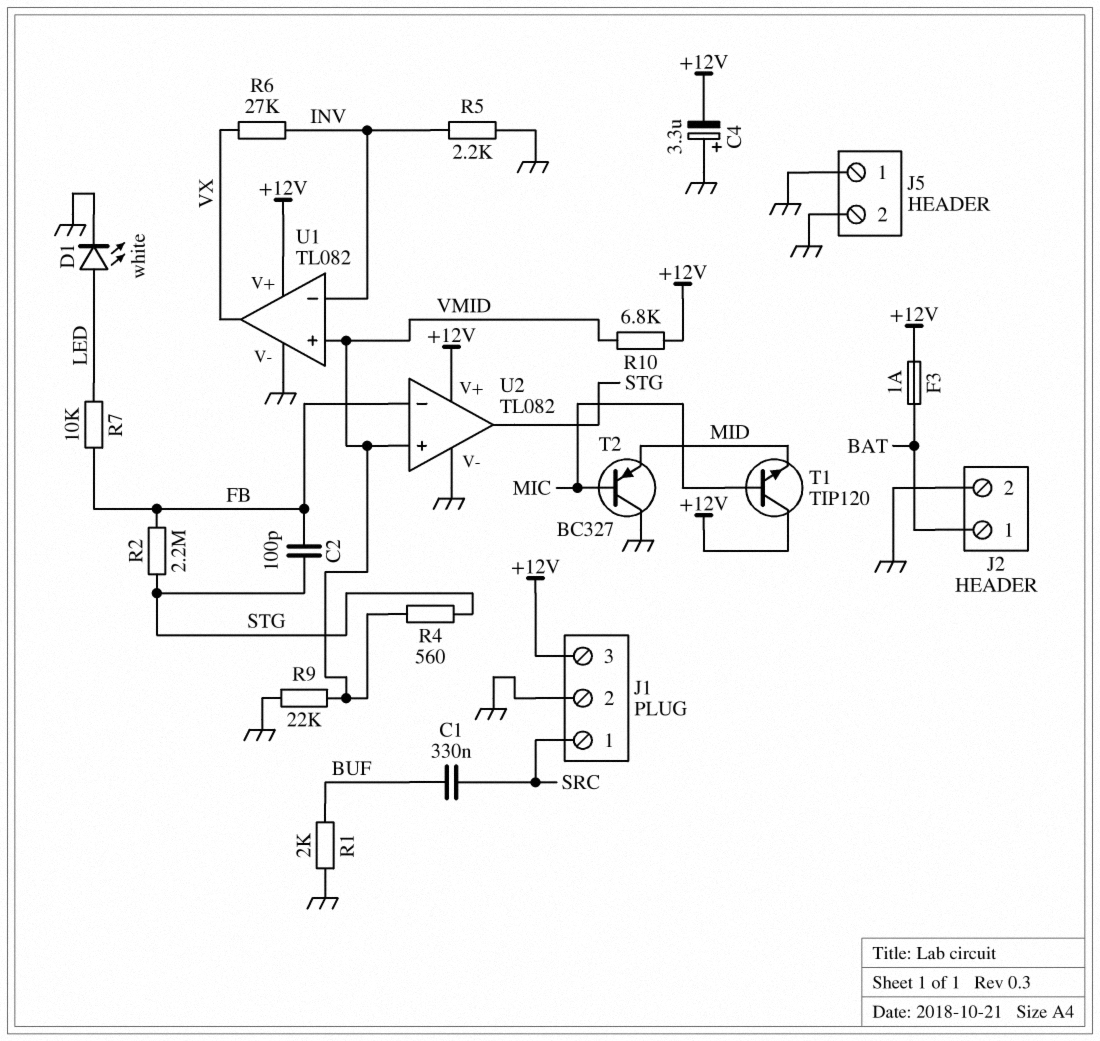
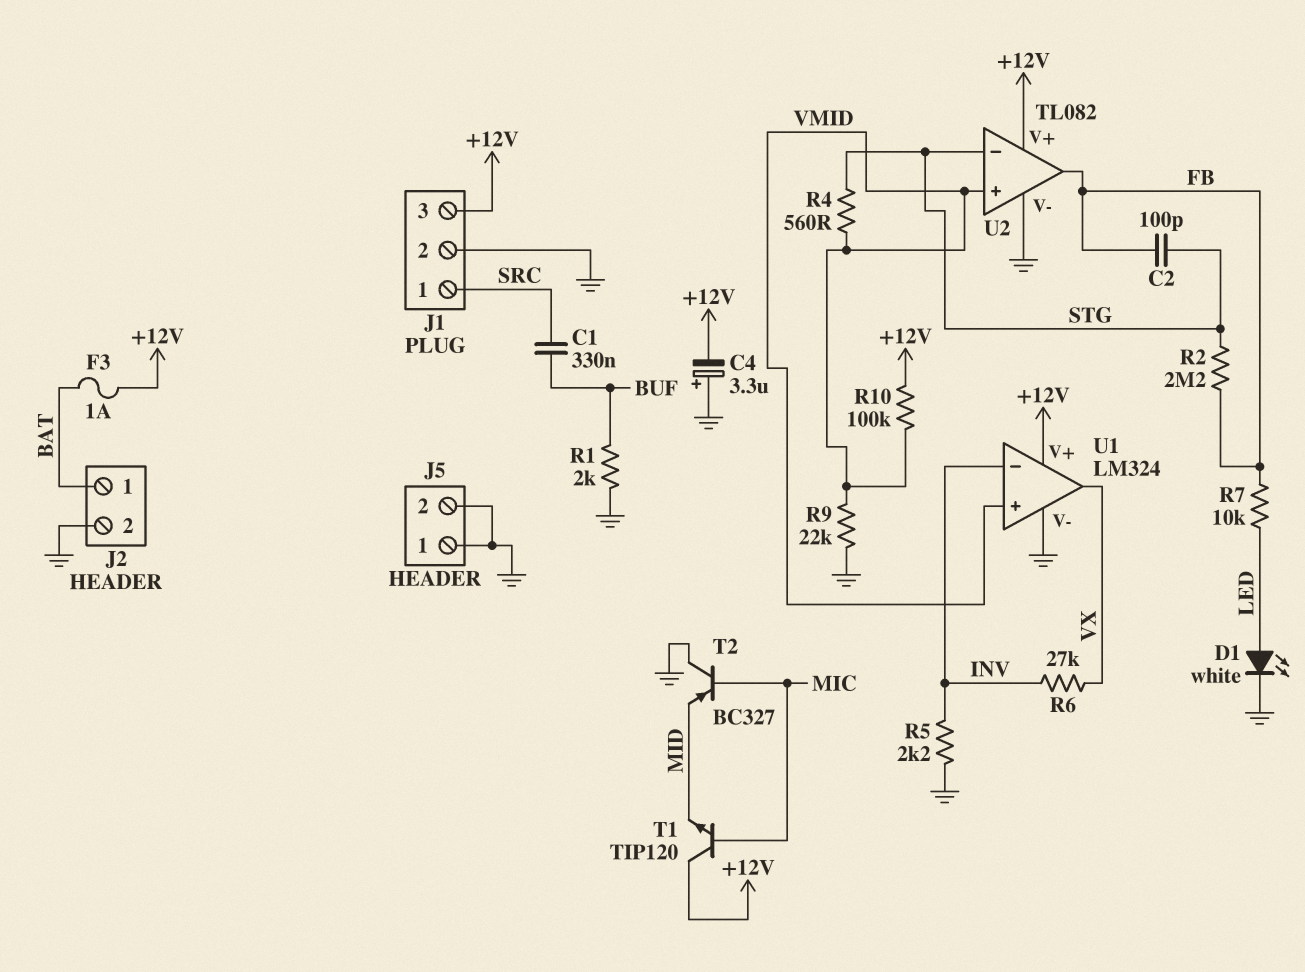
R10: 6.8k (+12V, VMID) -> 100k (+12V, VMID)
U1: TL082 -> LM324
U2 pin in-: FB -> STG
U2 pin out: STG -> FB

